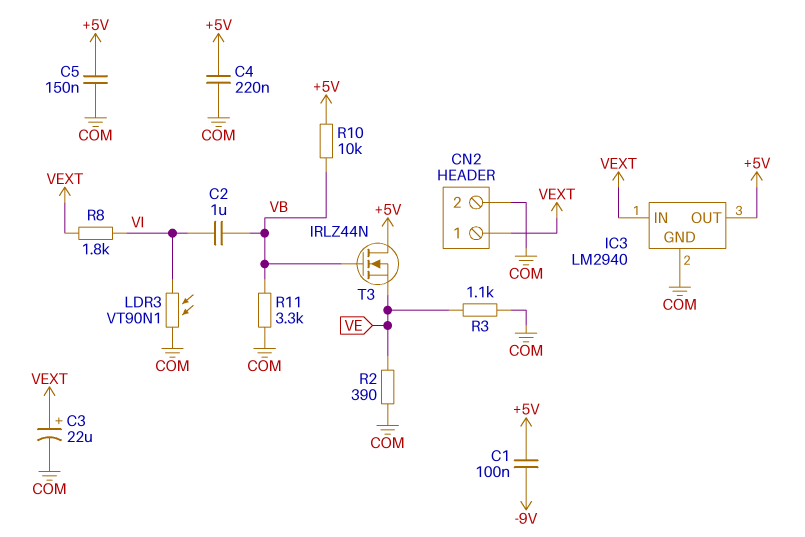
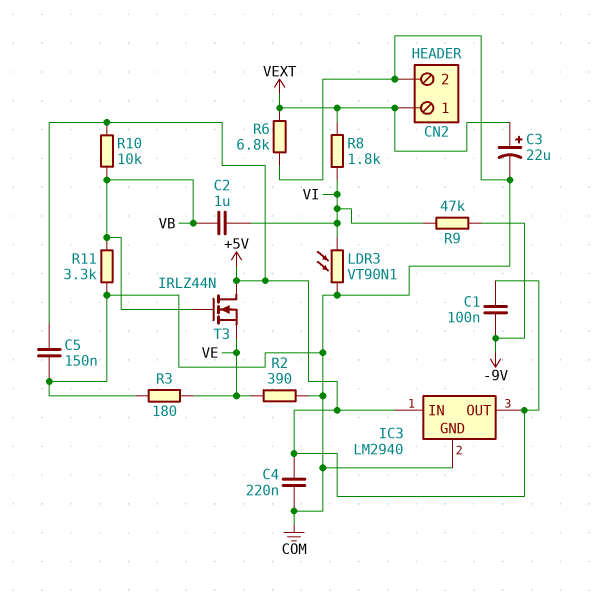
IC3 pin IN: VEXT -> +5V
R3: 1.1k (COM, VE) -> 180 (COM, VE)
R6: none -> 6.8k (COM, VEXT)
R9: none -> 47k (-9V, VI)

